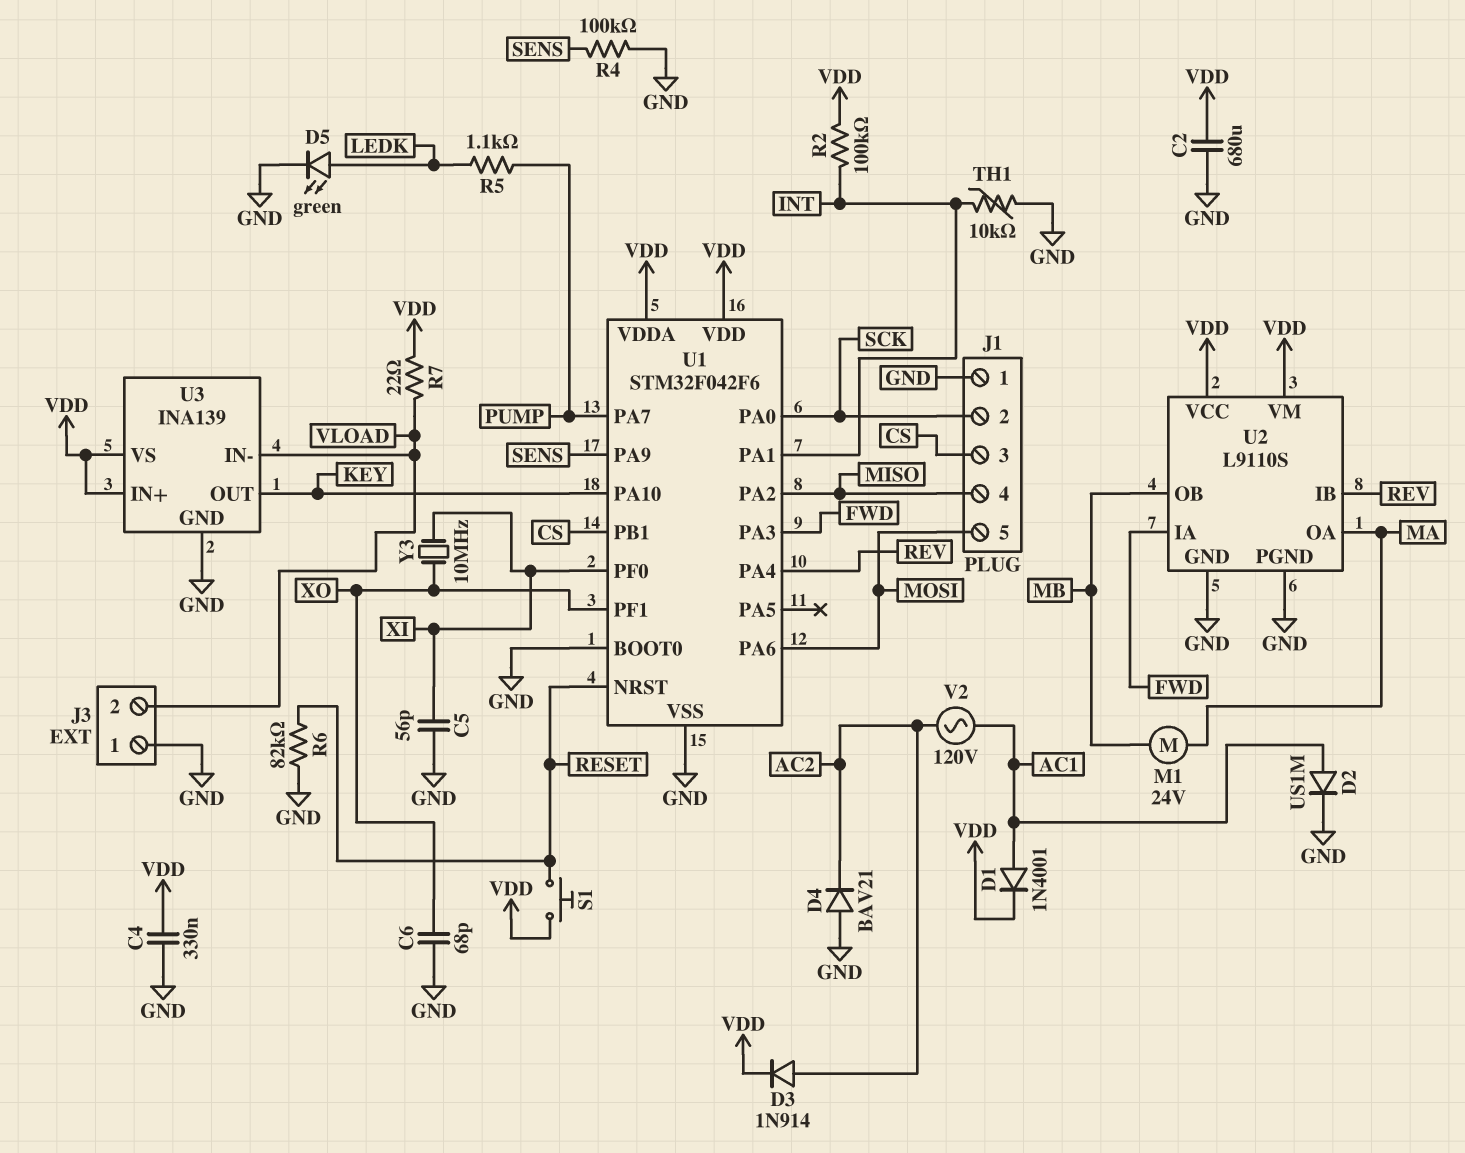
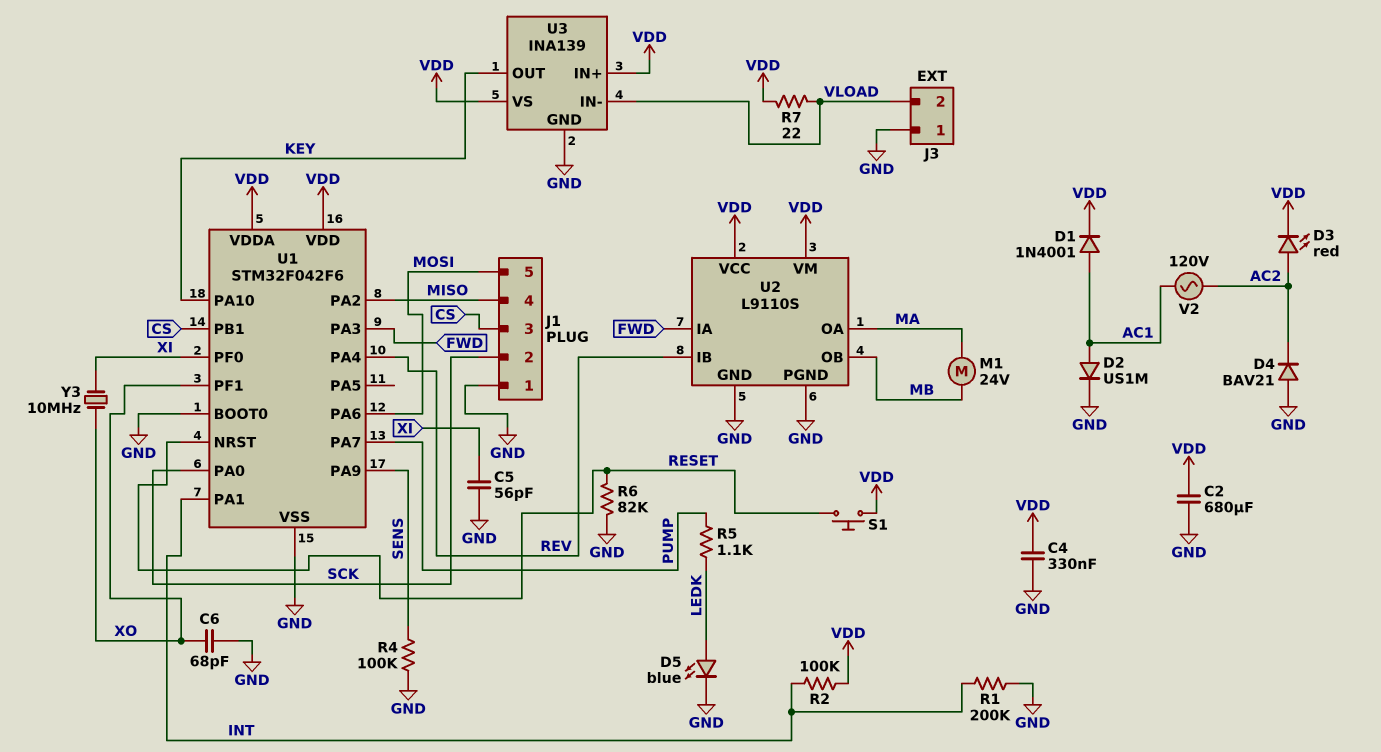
D3: diode 1N914 (A AC2, K VDD) -> LED red (A AC2, K VDD)
D5: LED green (A LEDK, K GND) -> LED blue (A LEDK, K GND)
R1: none -> 200k (GND, INT)
TH1: 10k (GND, INT) -> none

